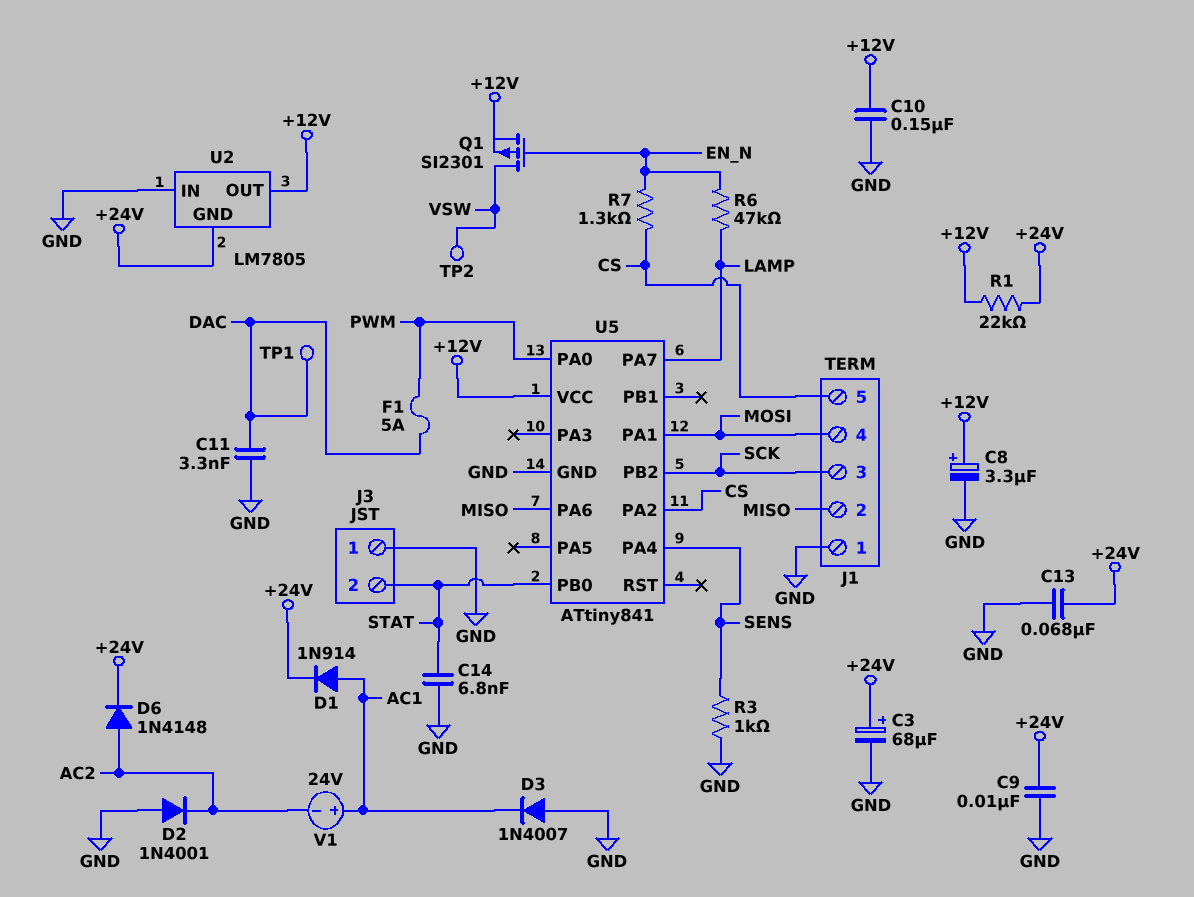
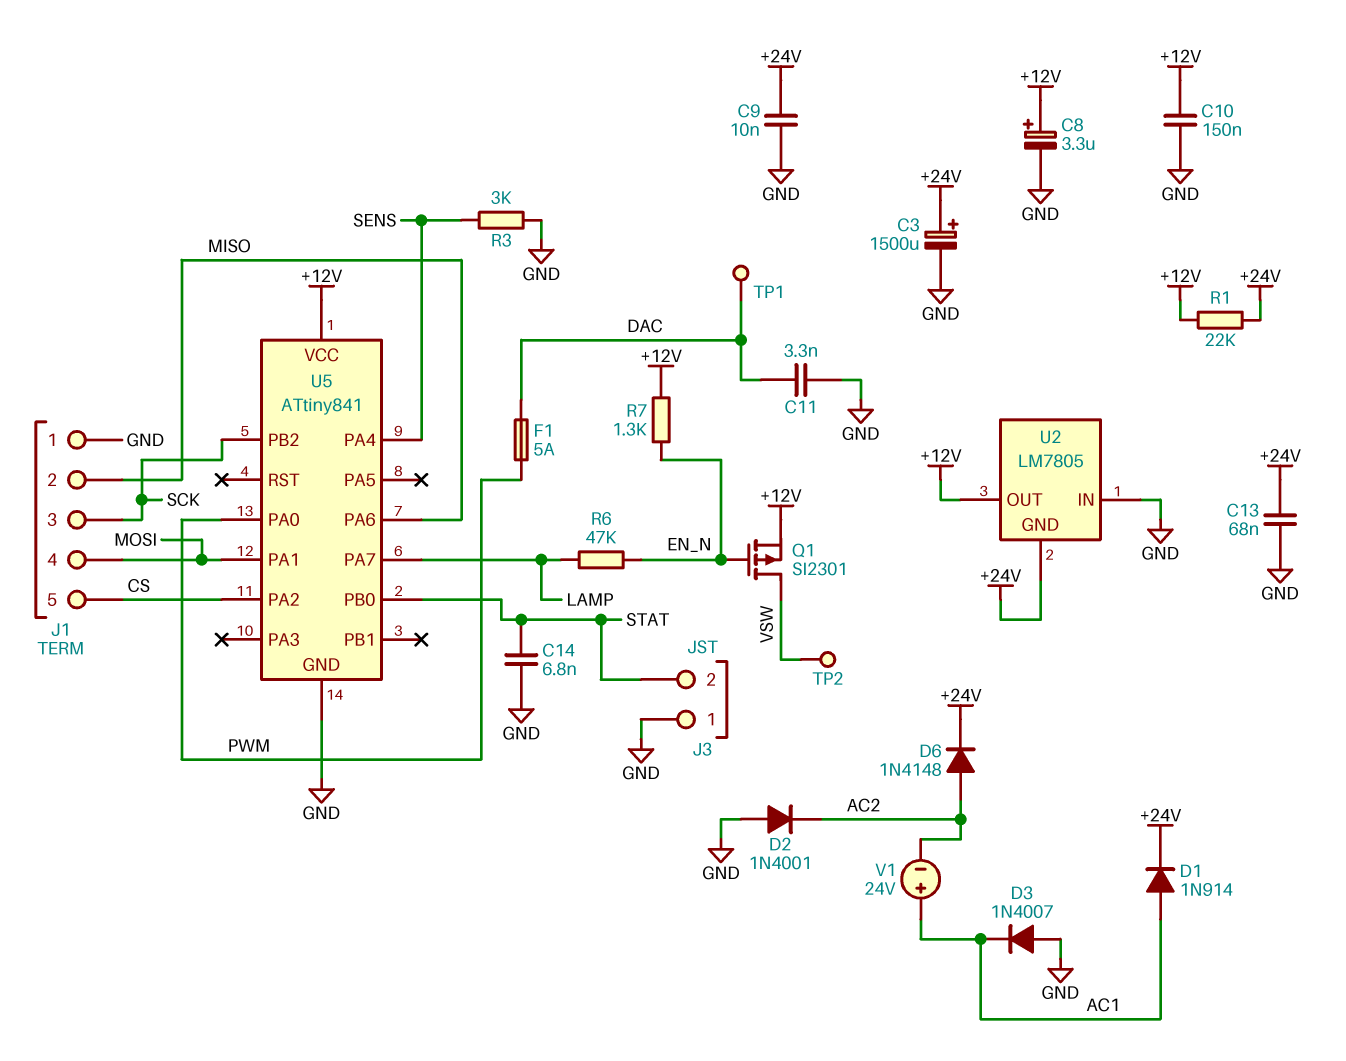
C3: 68uF (plus +24V, minus GND) -> 1500uF (plus +24V, minus GND)
R3: 1k (GND, SENS) -> 3k (GND, SENS)
R7: 1.3k (CS, EN_N) -> 1.3k (+12V, EN_N)

